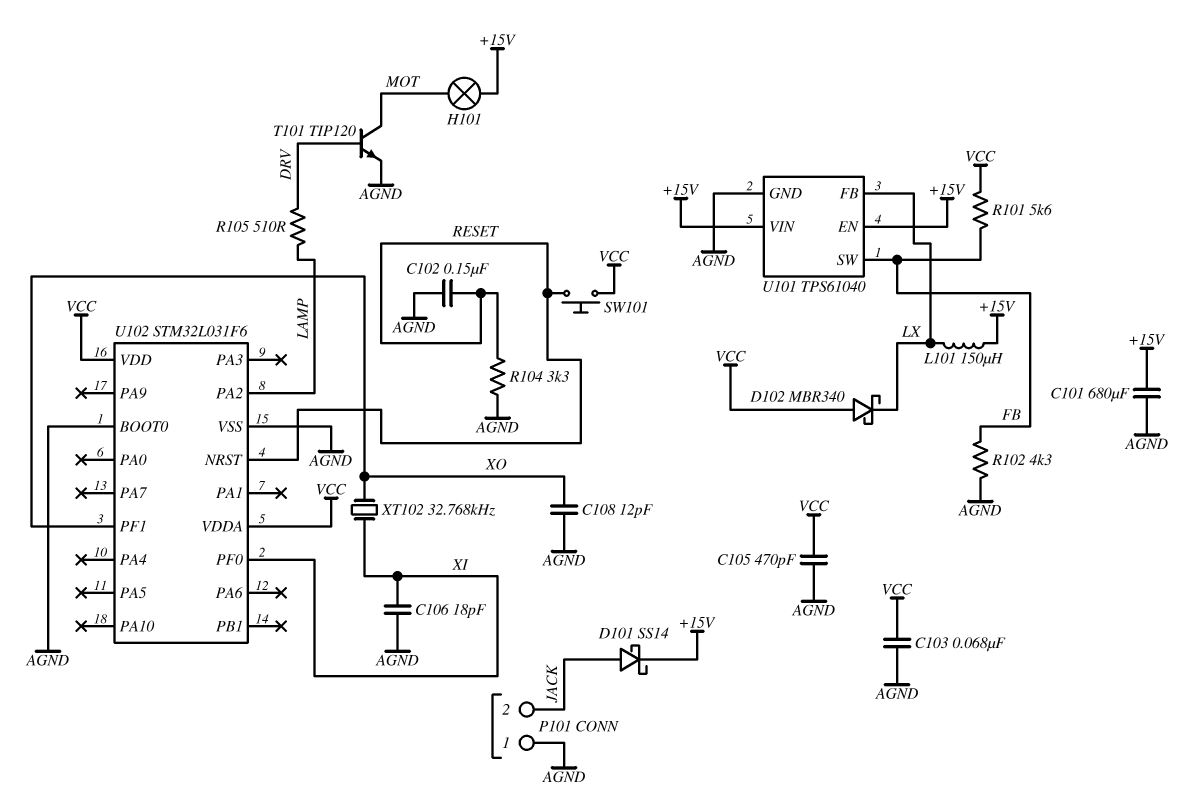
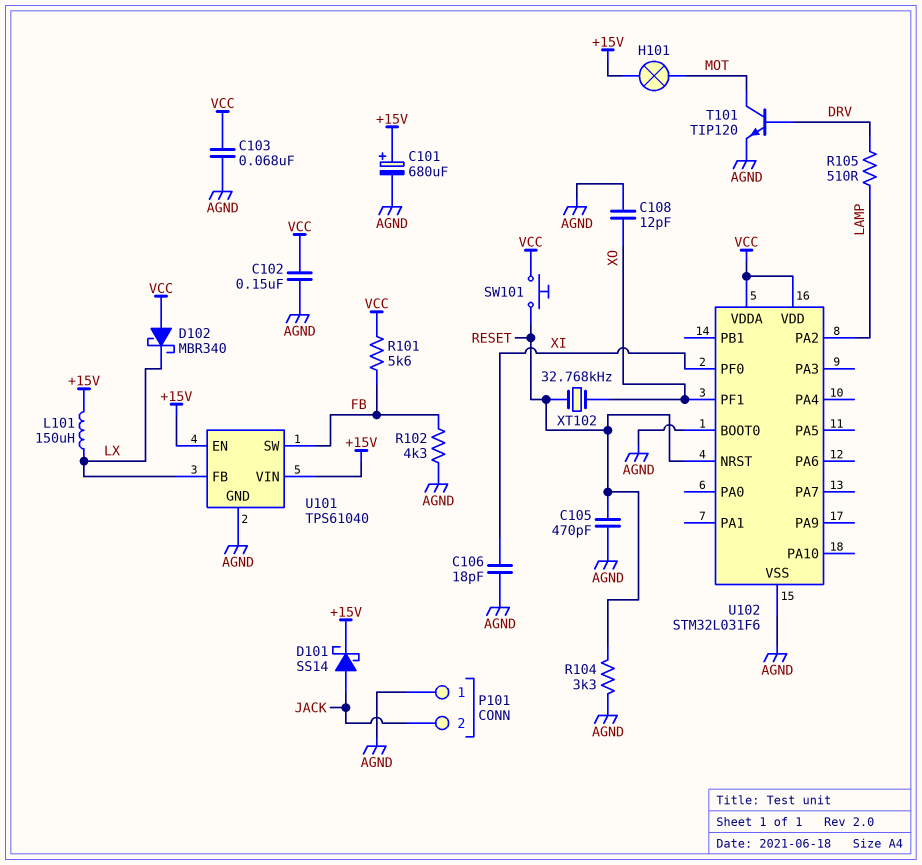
C101: 680uF (+15V, AGND) -> 680uF (plus +15V, minus AGND)
C102: 150nF (AGND, RESET) -> 150nF (AGND, VCC)
C105: 470pF (AGND, VCC) -> 470pF (AGND, RESET)
XT102: 32.768kHz (XI, XO) -> 32.768kHz (RESET, XO)

